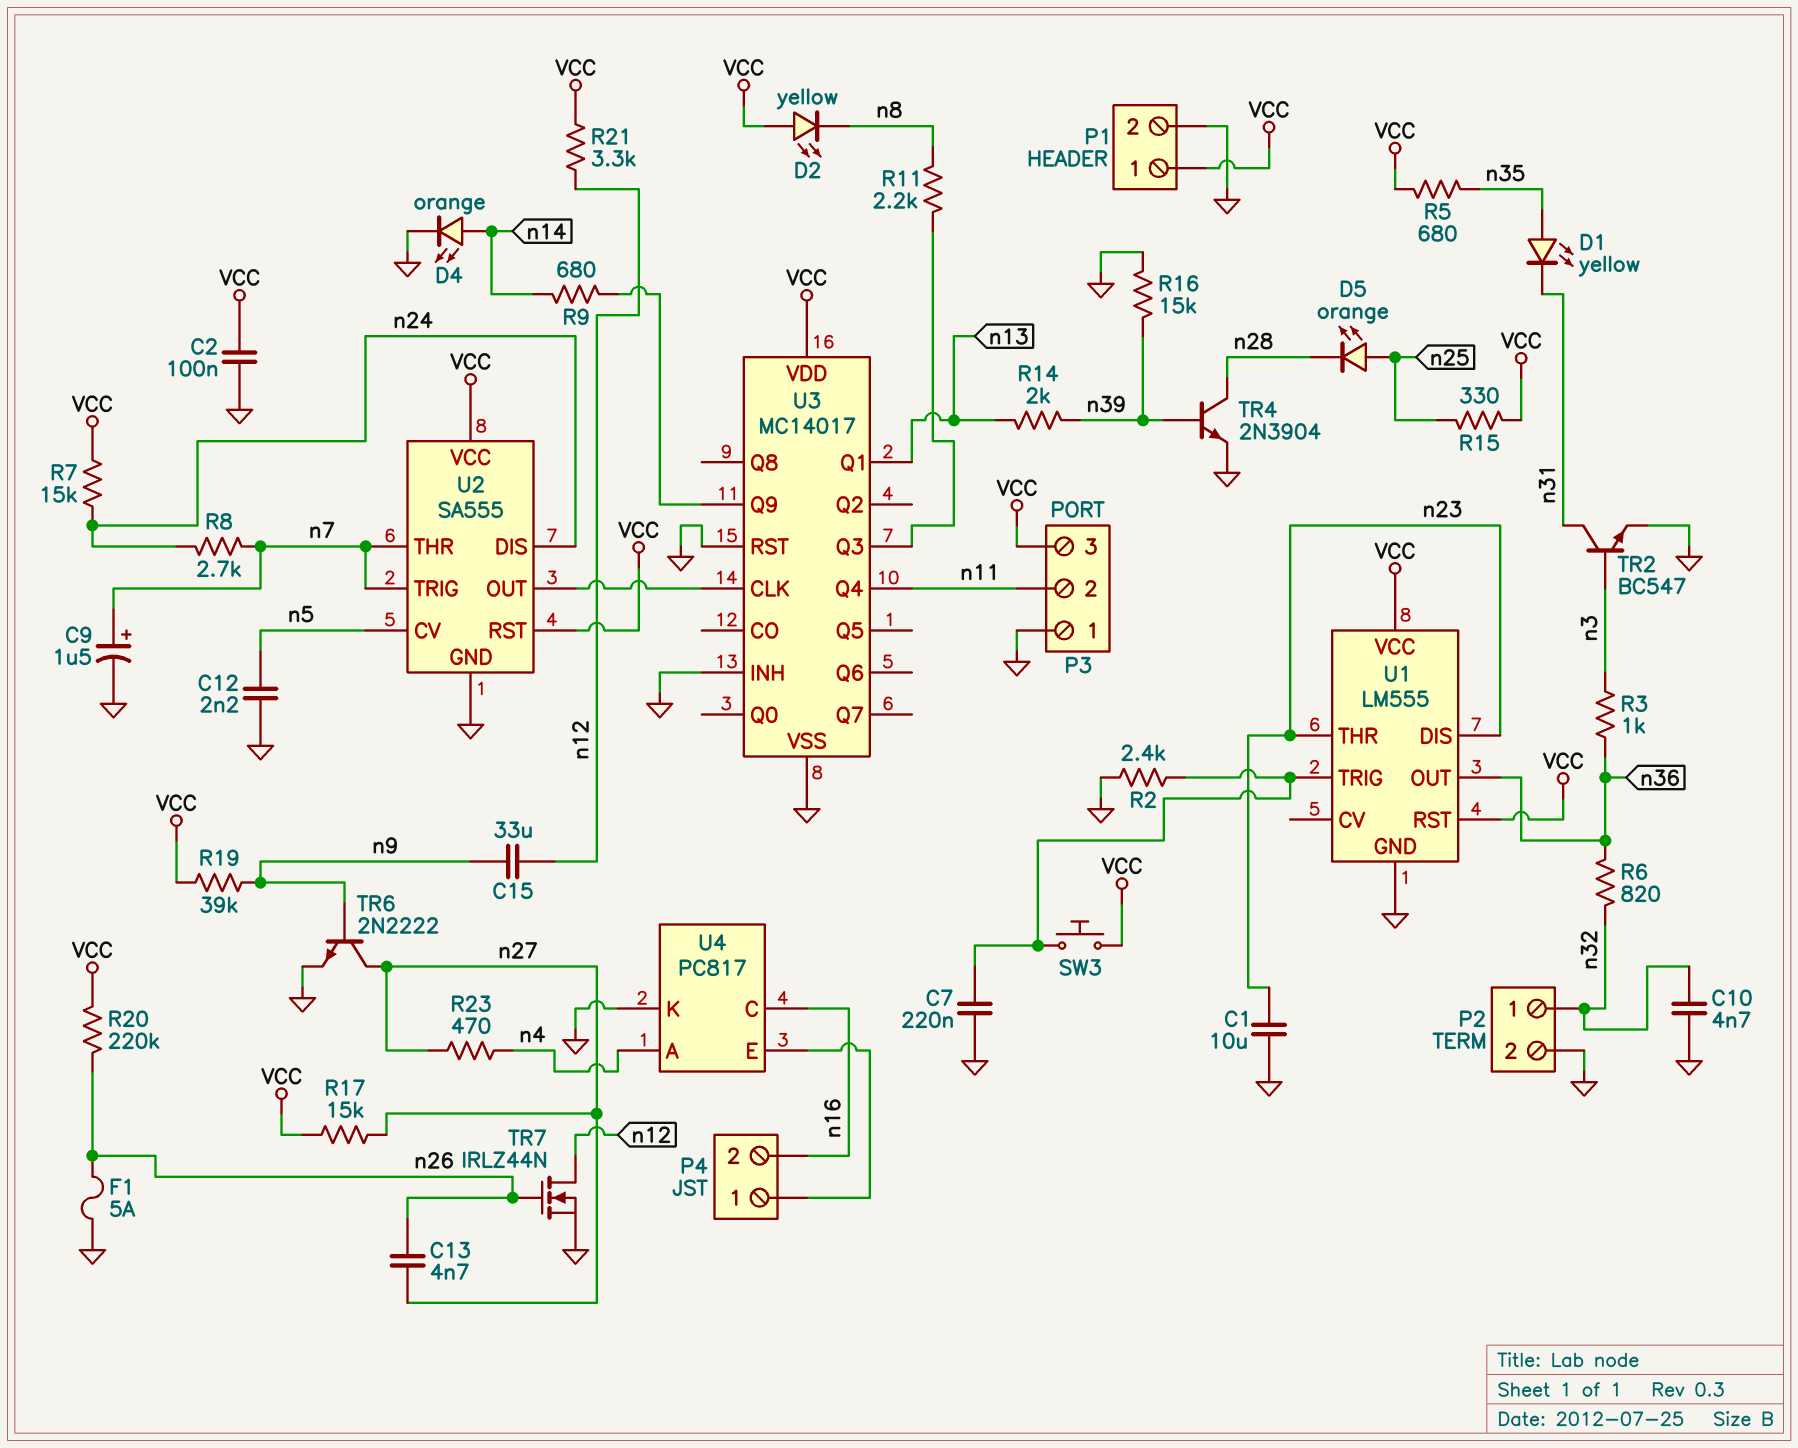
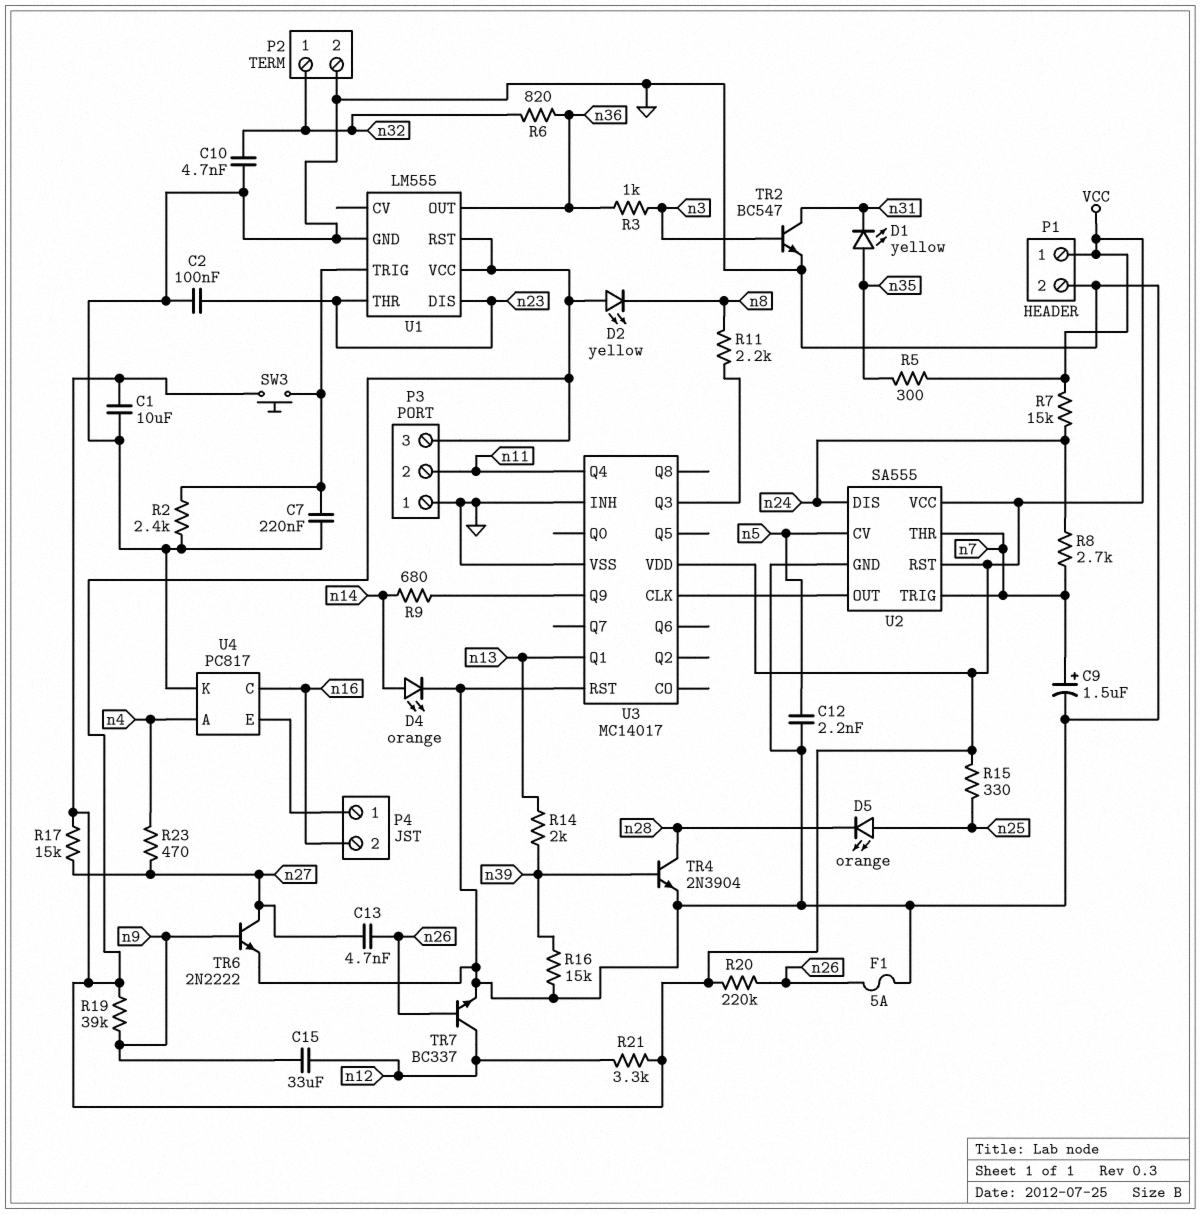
C1: 10uF (GND, n23) -> 10uF (GND, VCC)
C2: 100nF (GND, VCC) -> 100nF (GND, n23)
R5: 680 (VCC, n35) -> 300 (VCC, n35)
TR7: NMOS IRLZ44N (G n26, D n12, S GND) -> NPN BC337 (B n26, C n12, E GND)

